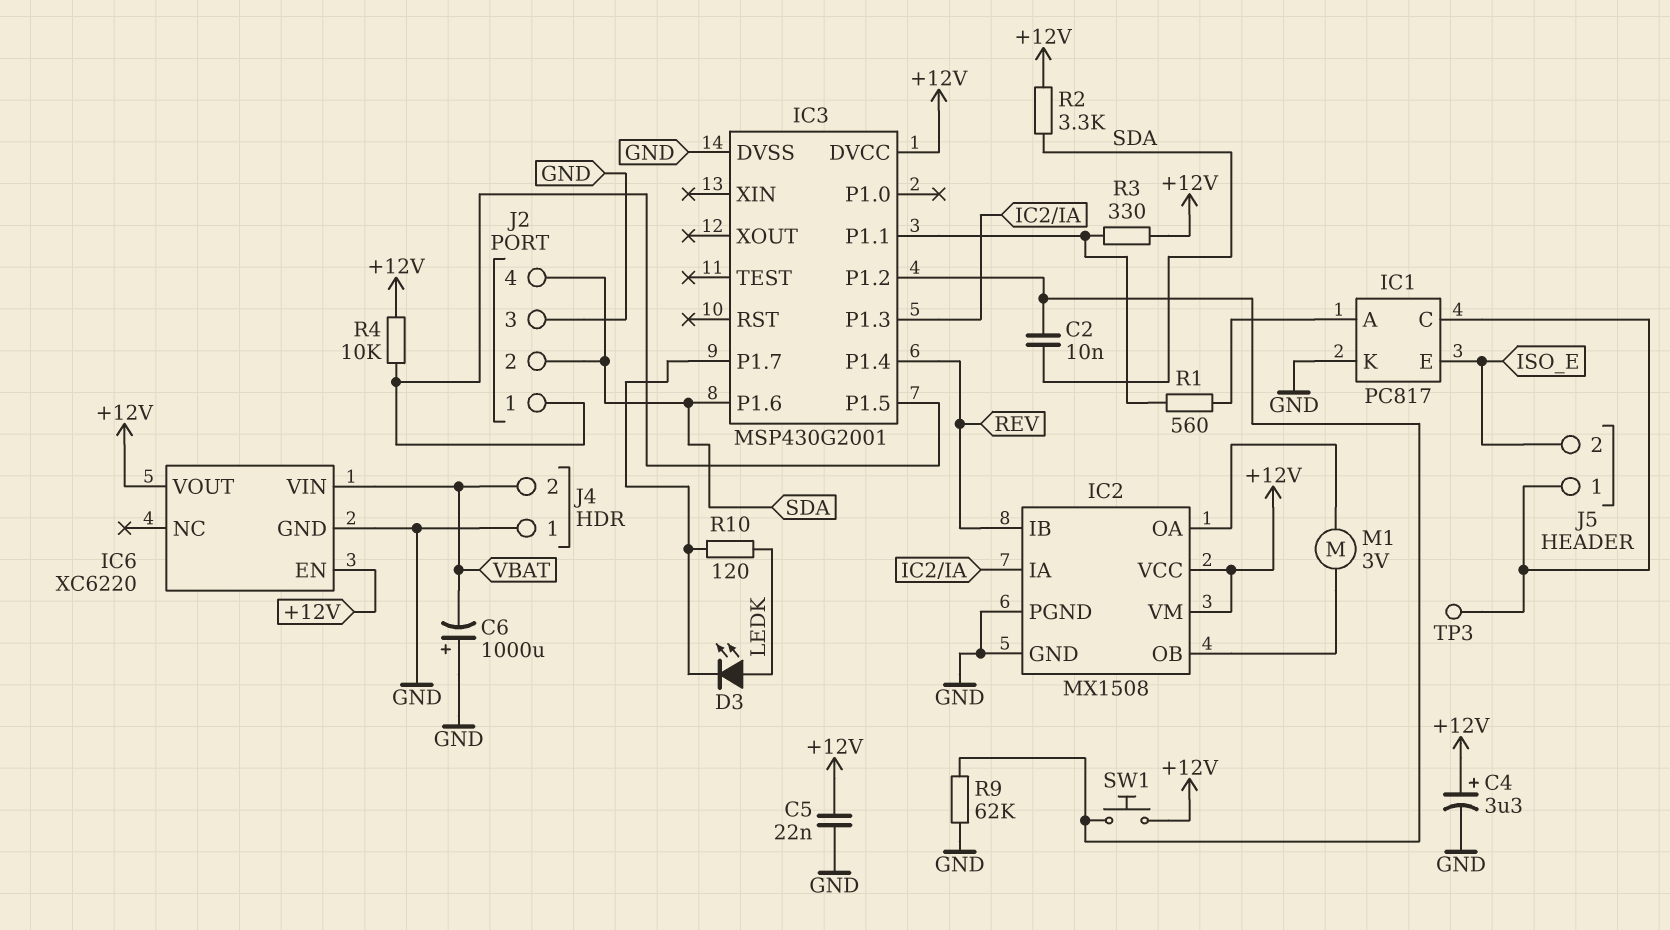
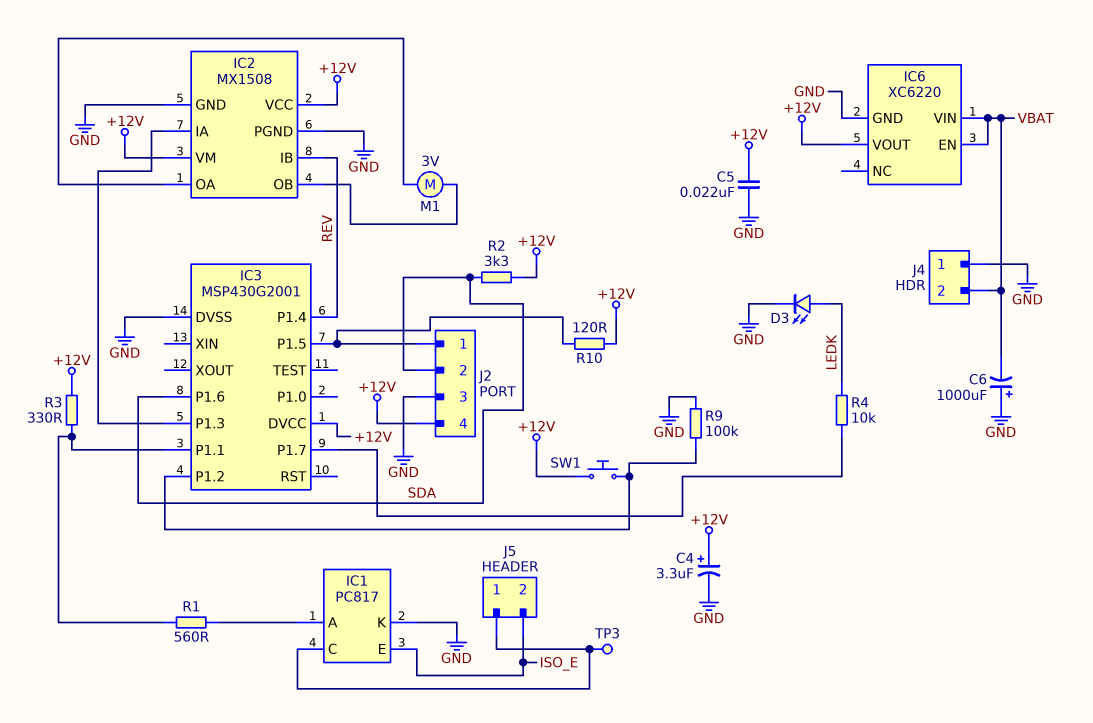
C2: 10nF (IC3/P1.2, SDA) -> none
D3: LED (A LEDK, K IC3/P1.7) -> LED (A LEDK, K GND)
IC6 pin EN: +12V -> VBAT
J2 pin 4: SDA -> +12V
R4: 10k (+12V, IC3/P1.5) -> 10k (IC3/P1.7, LEDK)
R9: 62k (GND, IC3/P1.2) -> 100k (GND, IC3/P1.2)
R10: 120 (IC3/P1.7, LEDK) -> 120 (+12V, IC3/P1.5)

